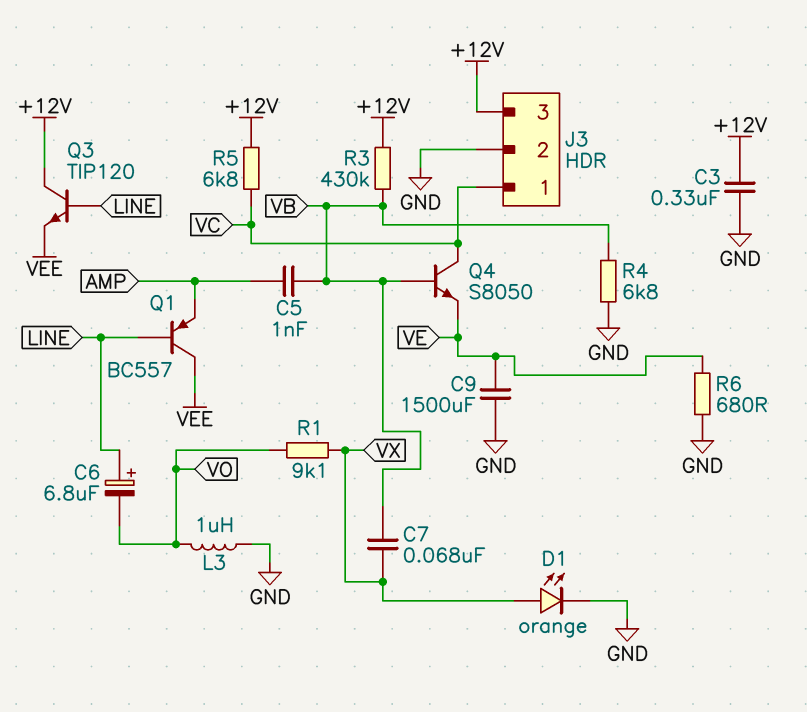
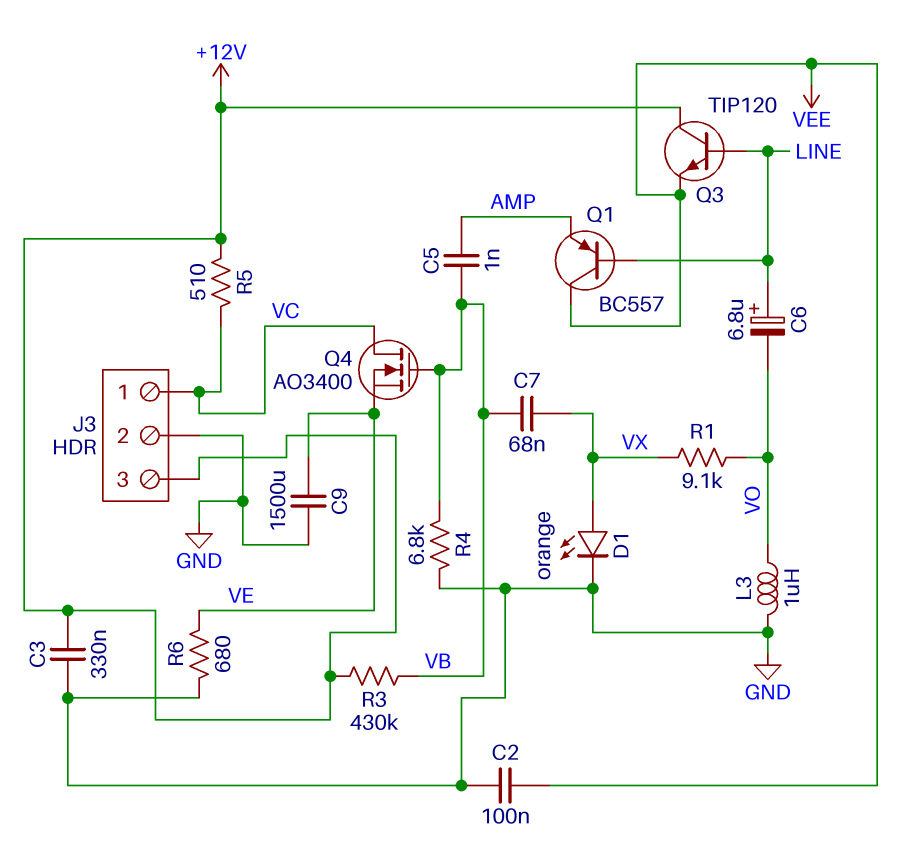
C2: none -> 100nF (GND, VEE)
Q4: NPN S8050 (B VB, C VC, E VE) -> NMOS AO3400 (G VB, D VC, S VE)
R5: 6.8k (+12V, VC) -> 510 (+12V, VC)

